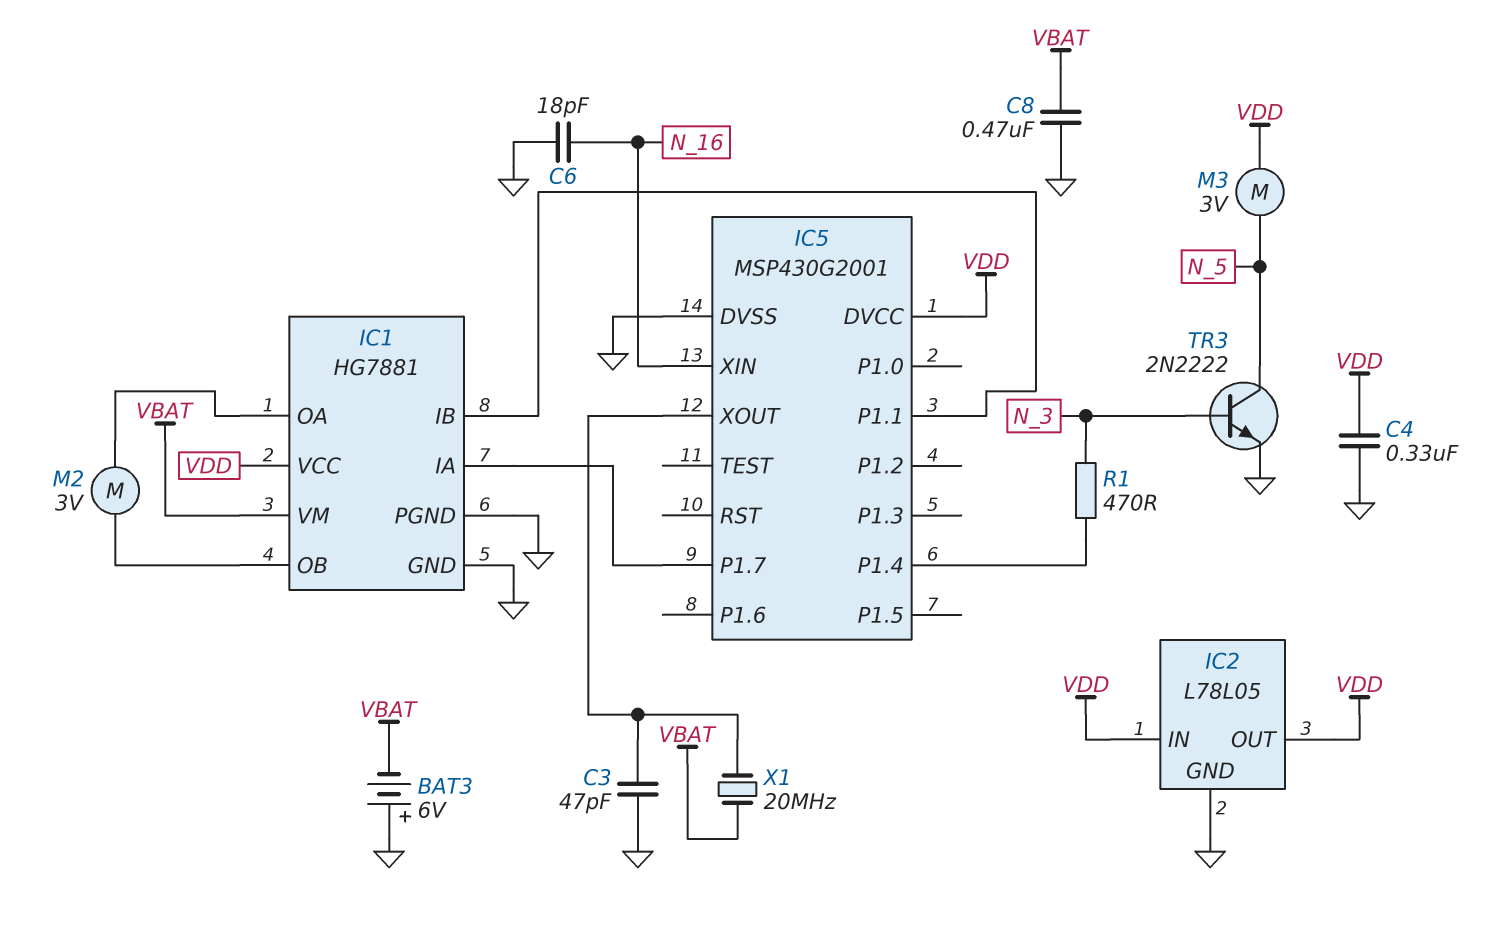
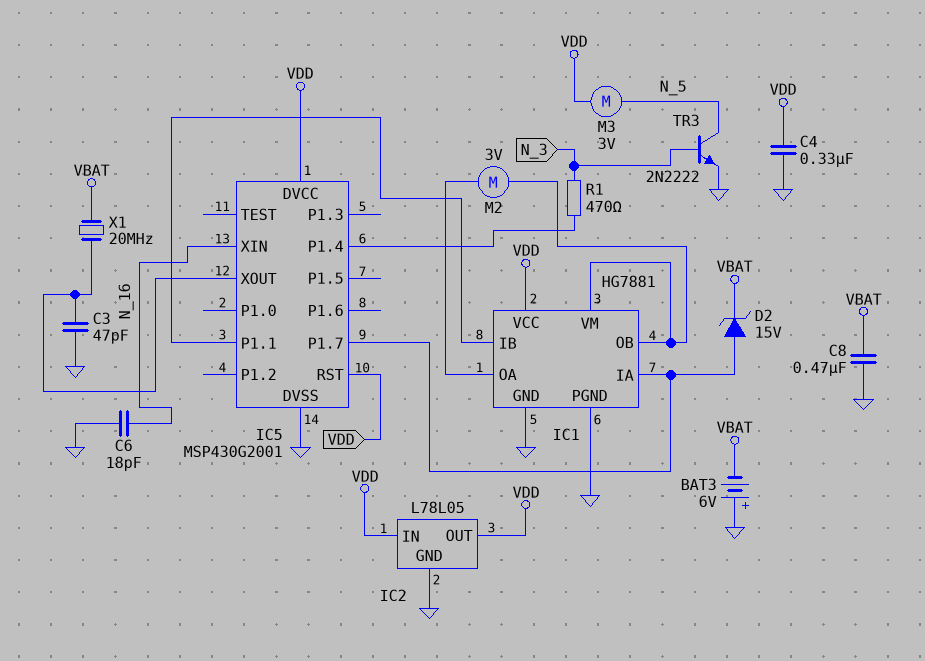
D2: none -> zener 15V (A IC1/IA, K VBAT)
IC1 pin VM: VBAT -> IC1/OB
IC5 pin RST: none -> VDD

